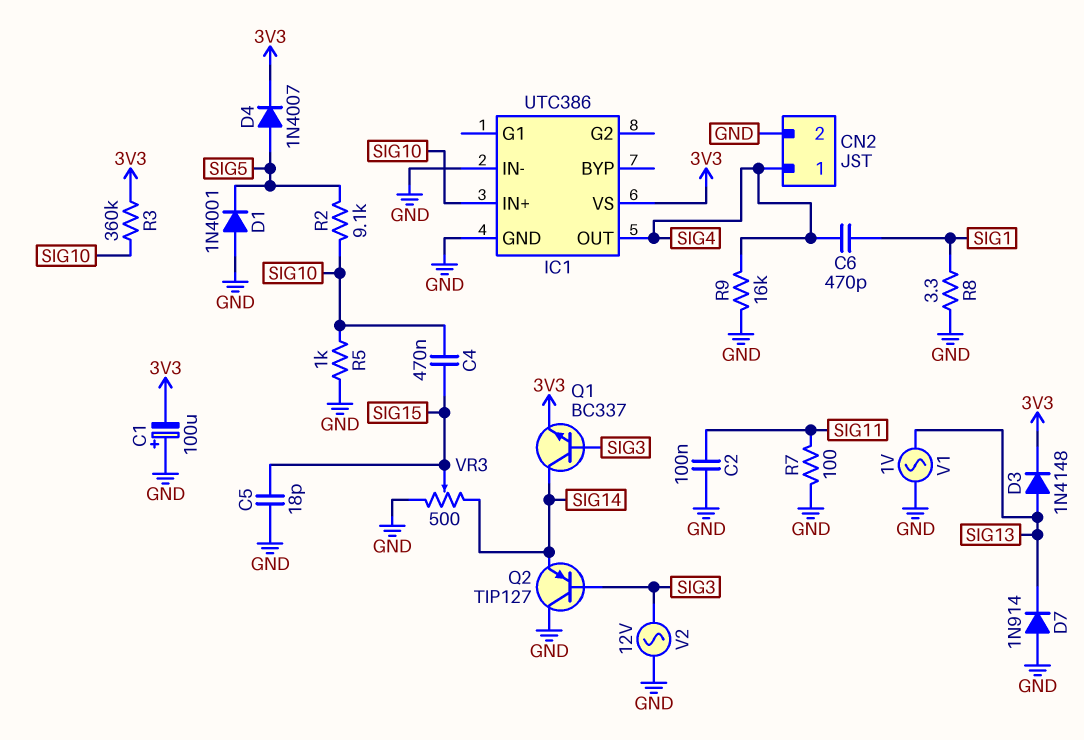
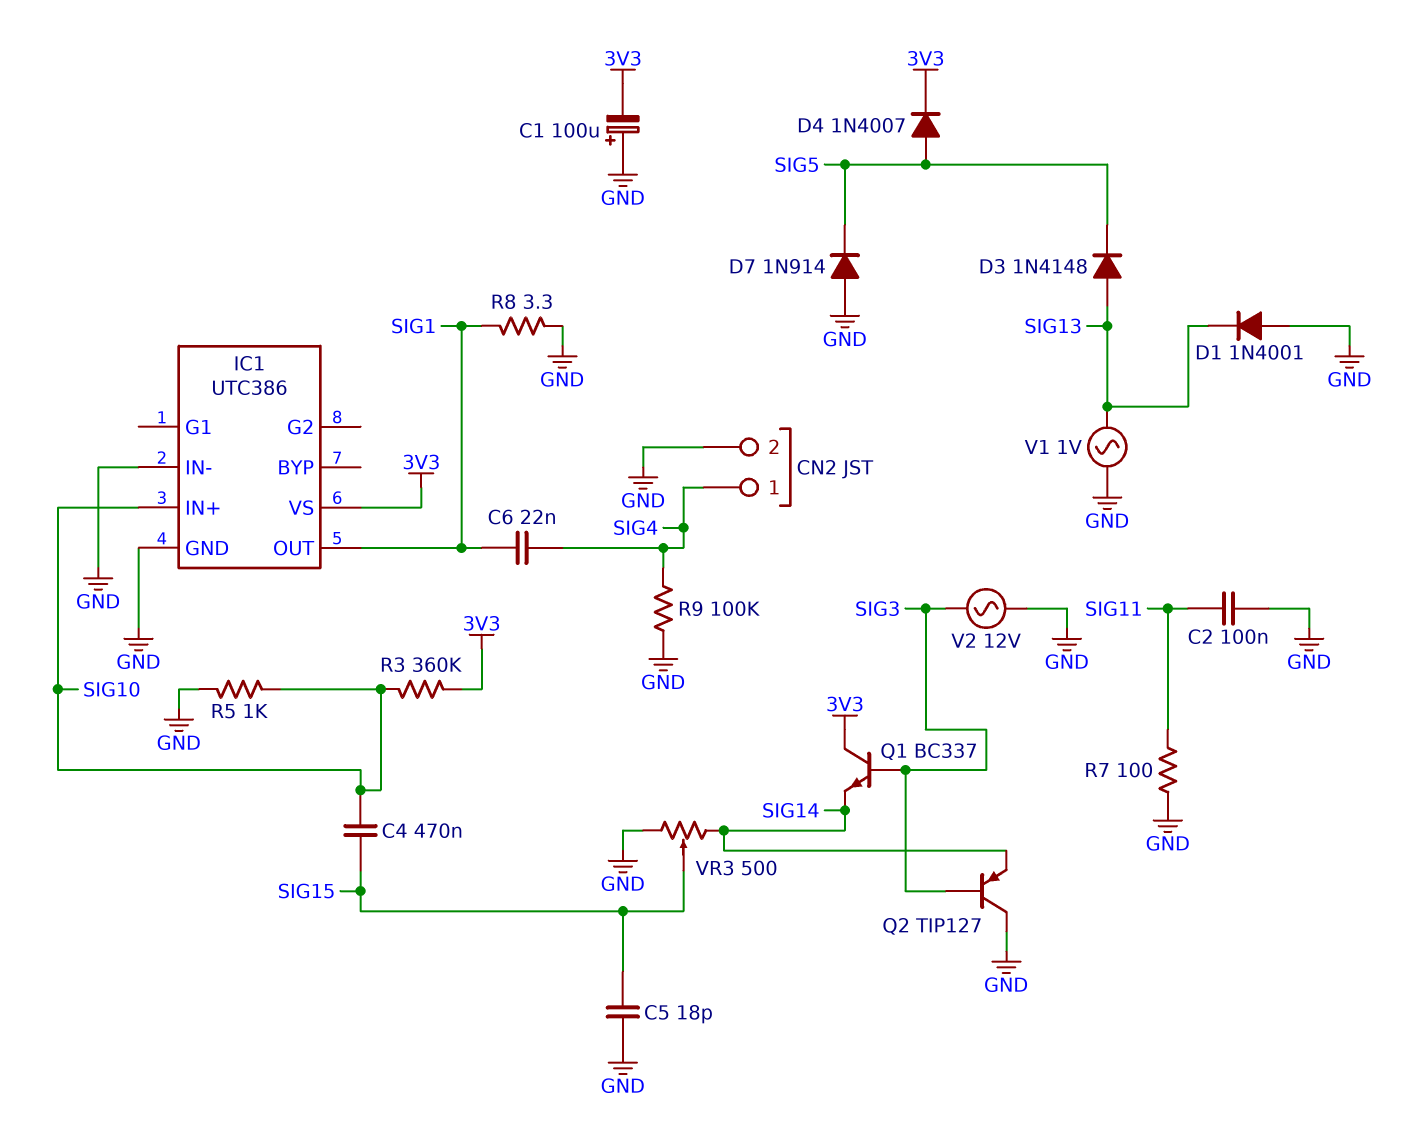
C6: 470pF (SIG1, SIG4) -> 22nF (SIG1, SIG4)
D1: diode 1N4001 (A GND, K SIG5) -> diode 1N4001 (A GND, K SIG13)
D3: diode 1N4148 (A SIG13, K 3V3) -> diode 1N4148 (A SIG13, K SIG5)
D7: diode 1N914 (A GND, K SIG13) -> diode 1N914 (A GND, K SIG5)
IC1 pin OUT: SIG4 -> SIG1
Q1: NPN BC337 (B SIG3, C SIG14, E 3V3) -> NPN BC337 (B SIG3, C 3V3, E SIG14)
R2: 9.1k (SIG5, SIG10) -> none
R9: 16k (GND, SIG4) -> 100k (GND, SIG4)

